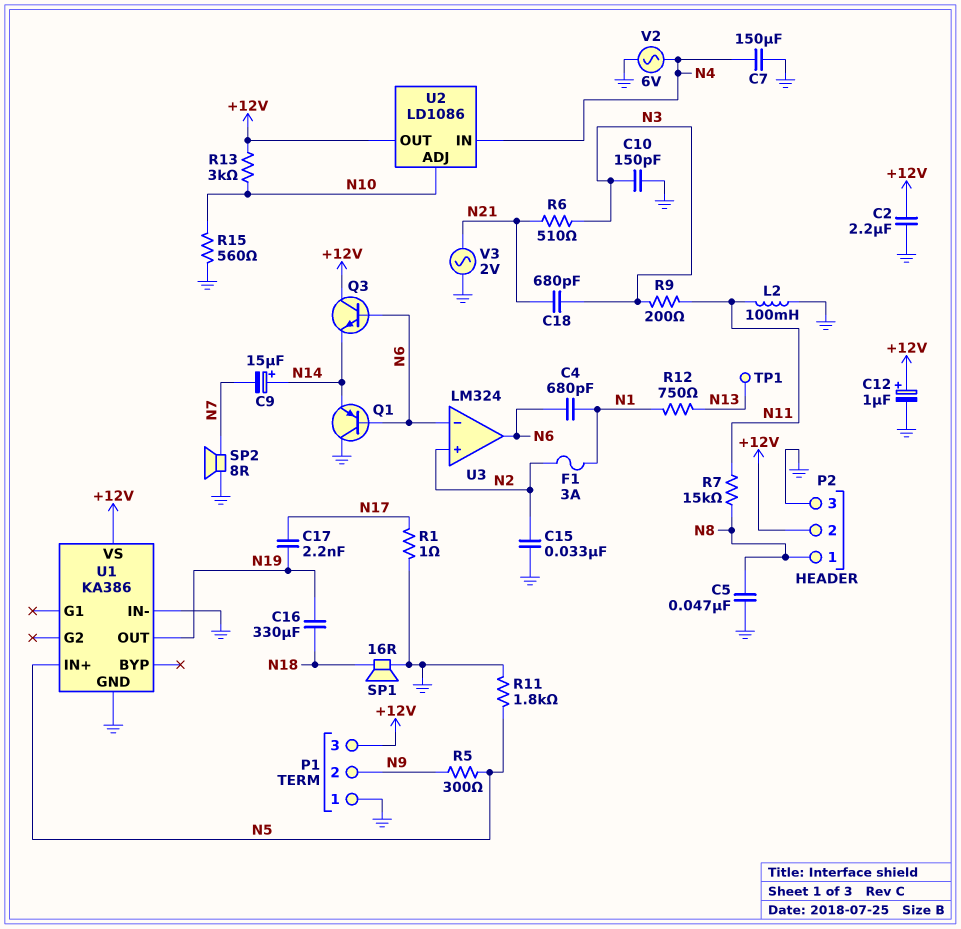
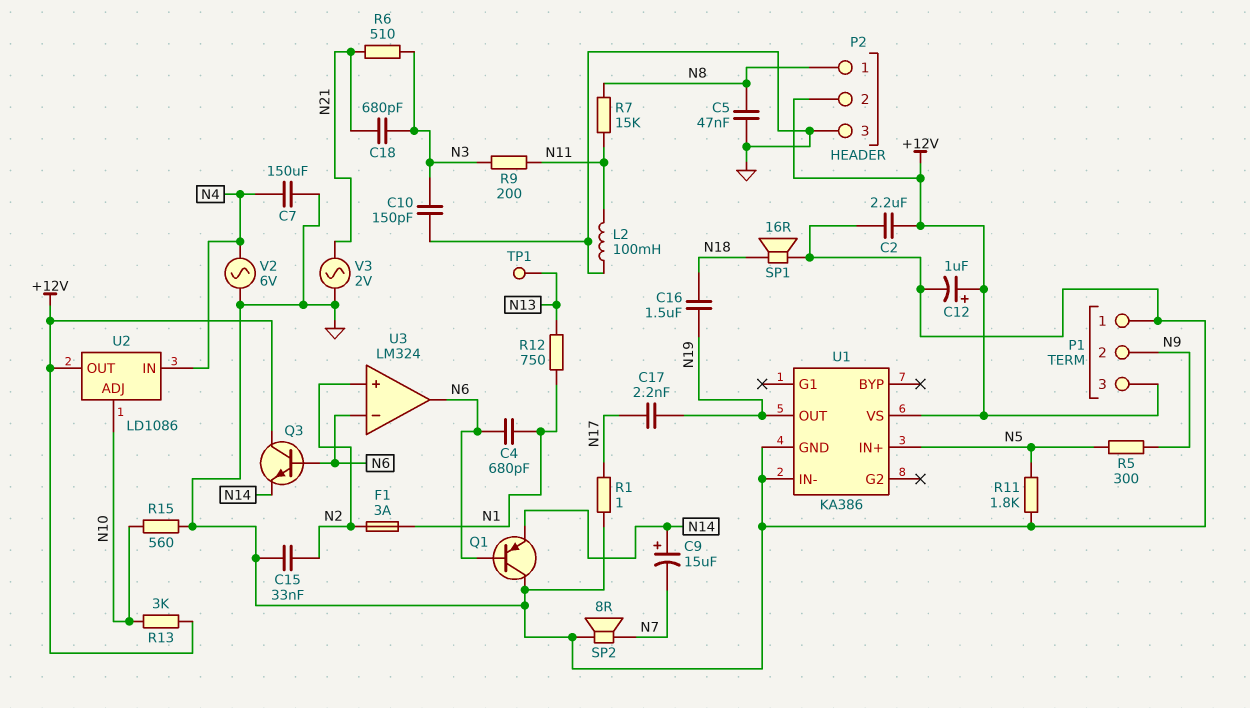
C16: 330uF (N18, N19) -> 1.5uF (N18, N19)

